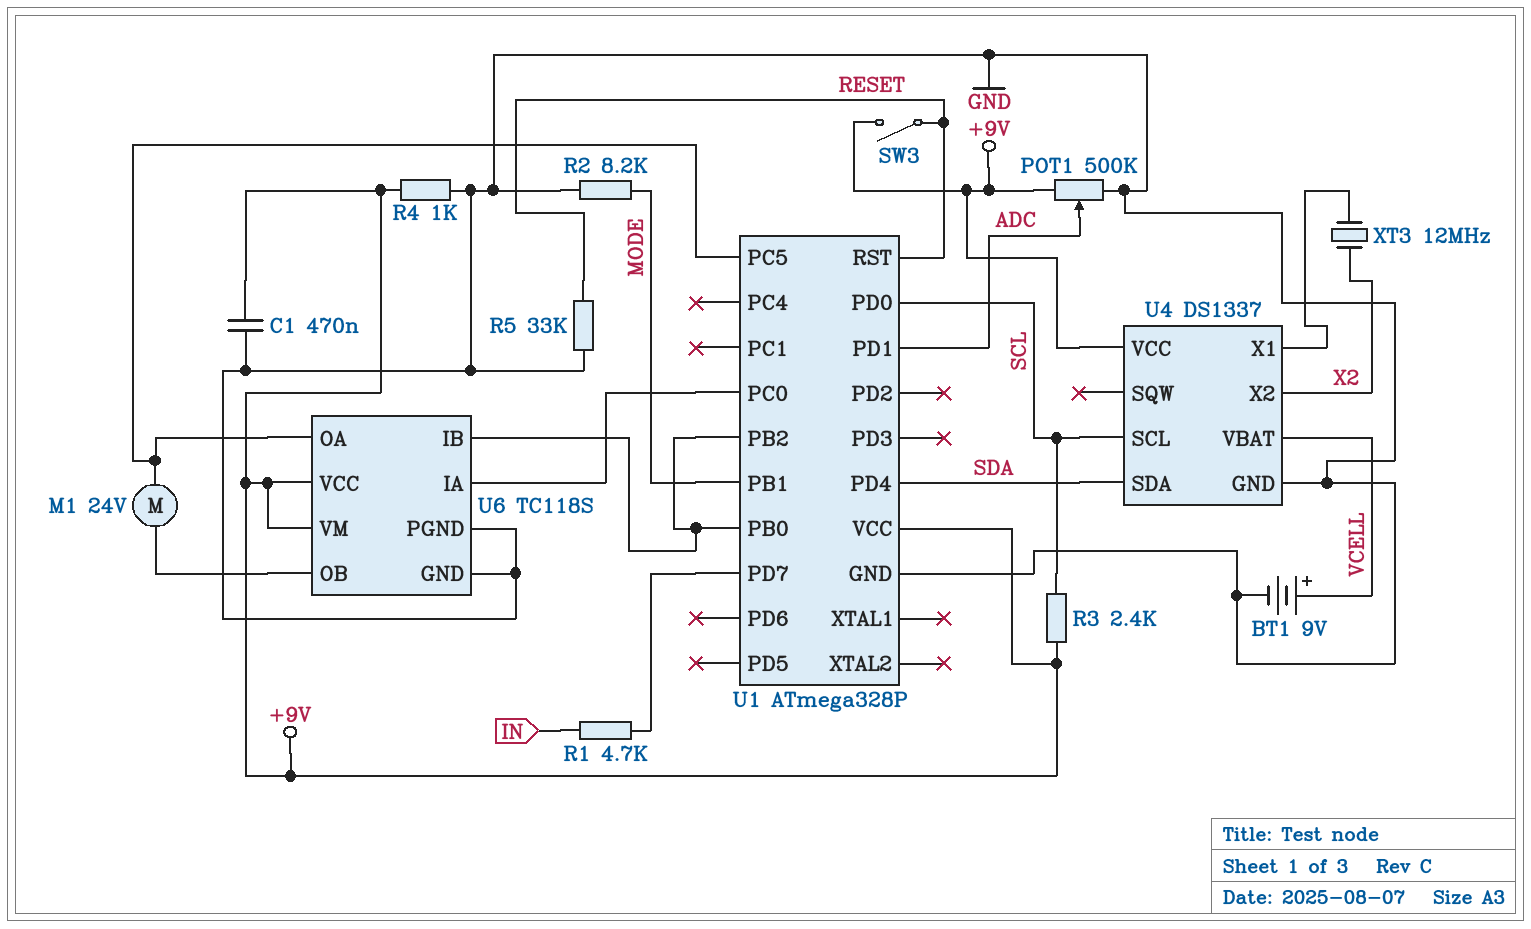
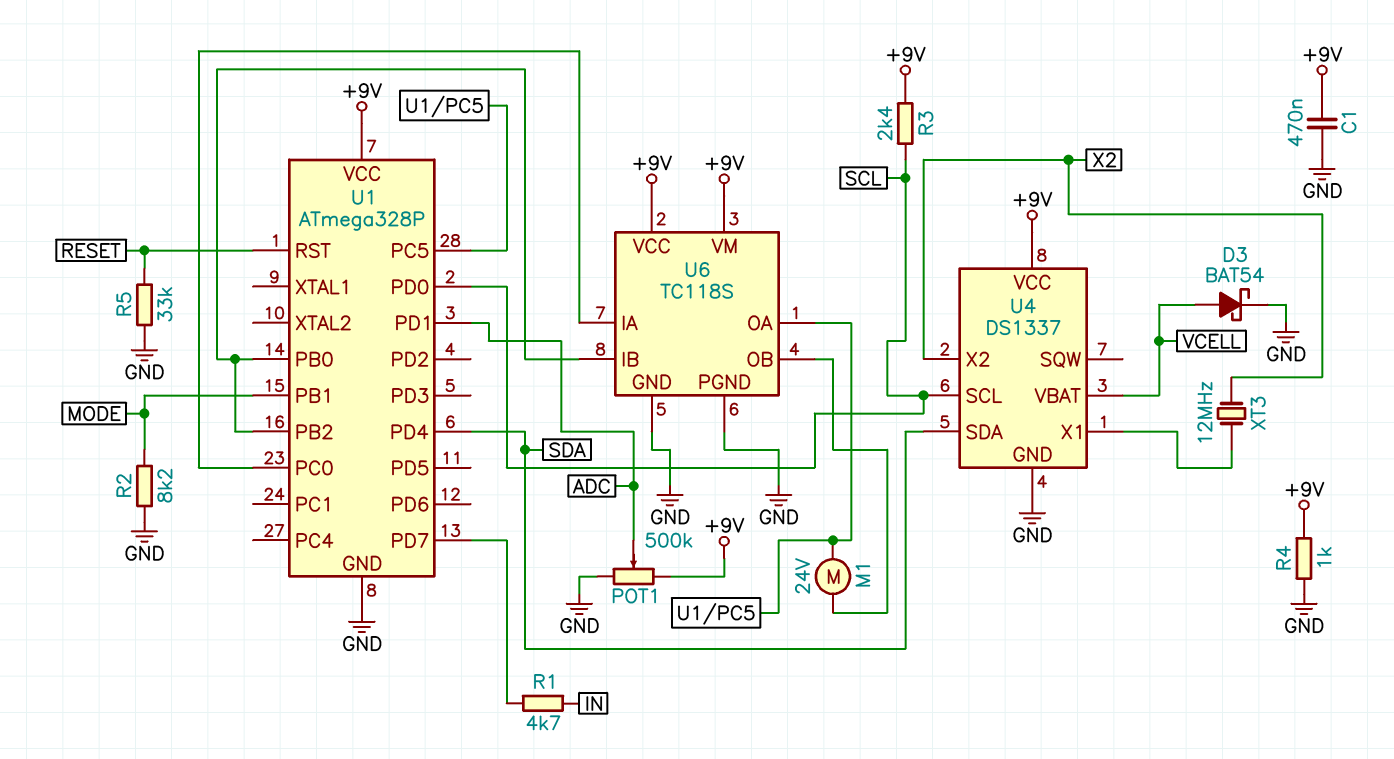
BT1: 9V (plus VCELL, minus GND) -> none
D3: none -> schottky BAT54 (A VCELL, K GND)
SW3: switch (+9V, RESET) -> none

